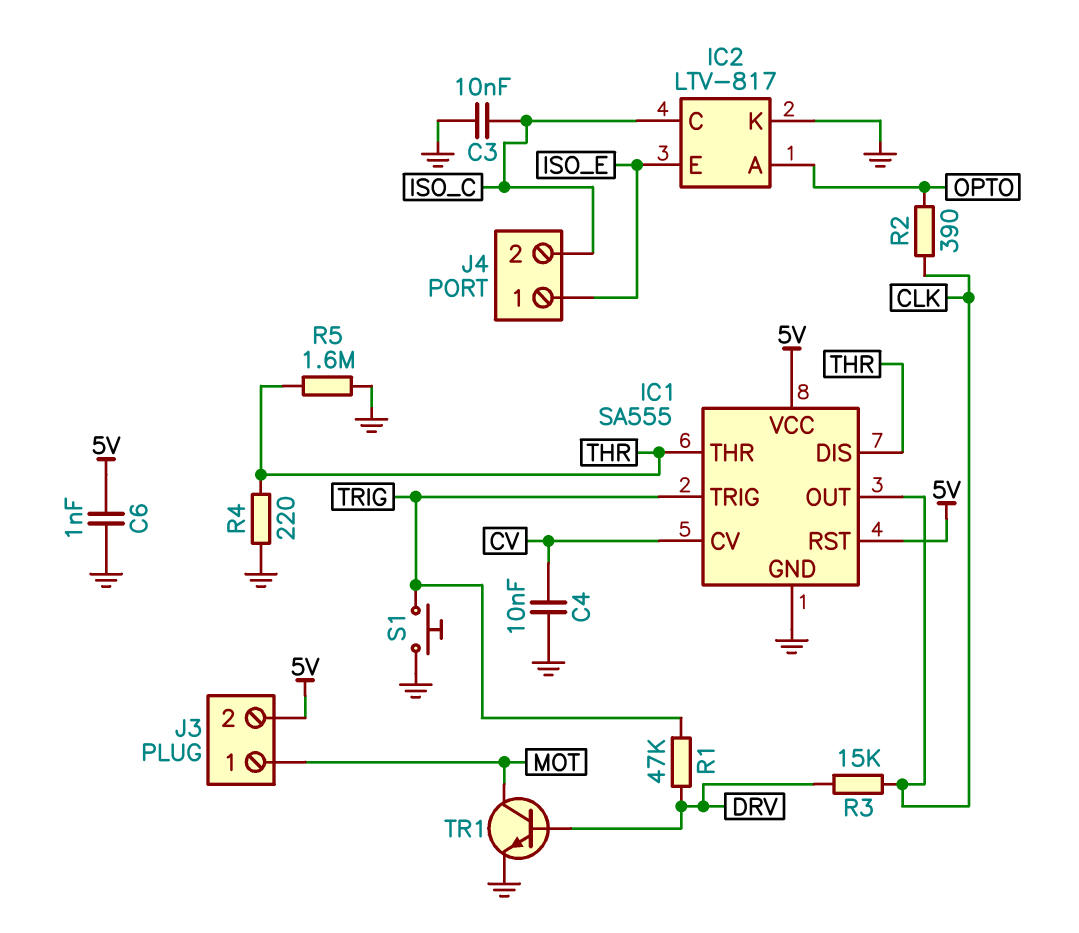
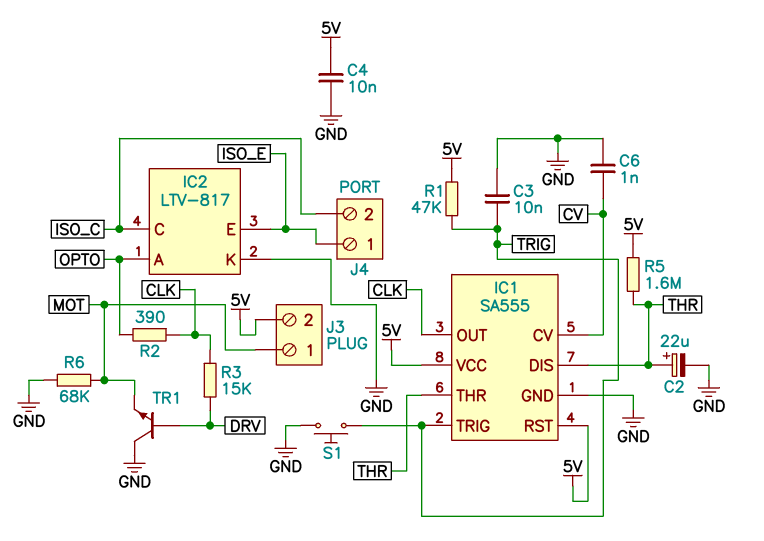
C2: none -> 22uF (plus THR, minus GND)
C3: 10nF (GND, ISO_C) -> 10nF (GND, TRIG)
C4: 10nF (CV, GND) -> 10nF (5V, GND)
C6: 1nF (5V, GND) -> 1nF (CV, GND)
R1: 47k (DRV, TRIG) -> 47k (5V, TRIG)
R4: 220 (GND, THR) -> none
R5: 1.6M (GND, THR) -> 1.6M (5V, THR)
R6: none -> 68k (GND, MOT)
TR1: NPN (B DRV, C MOT, E GND) -> NPN (B DRV, C GND, E MOT)

